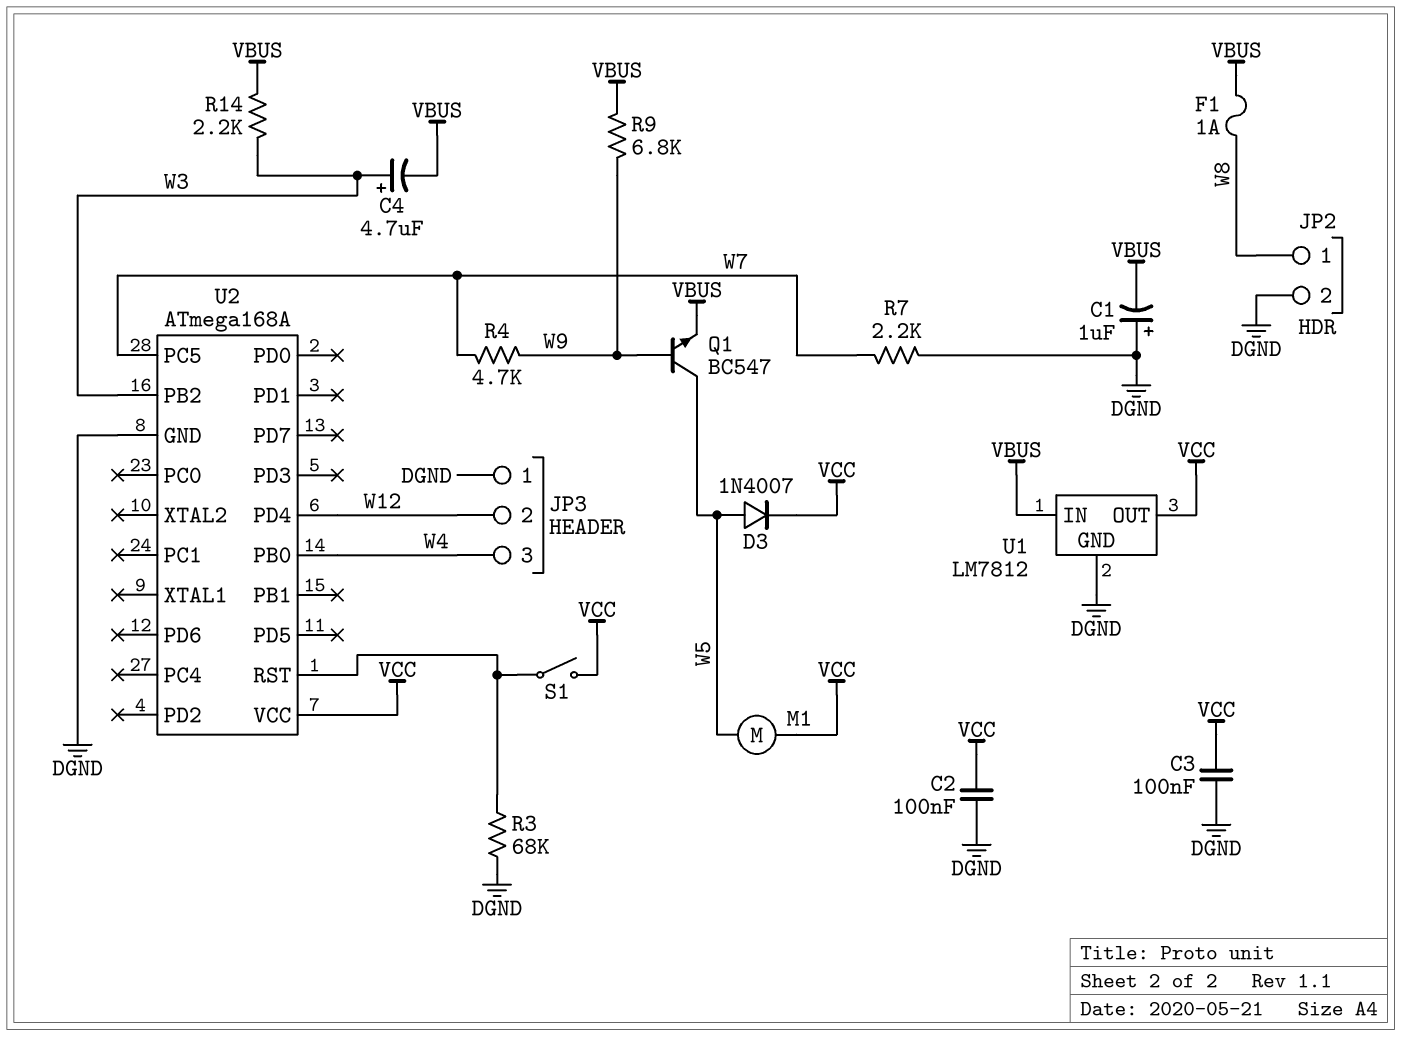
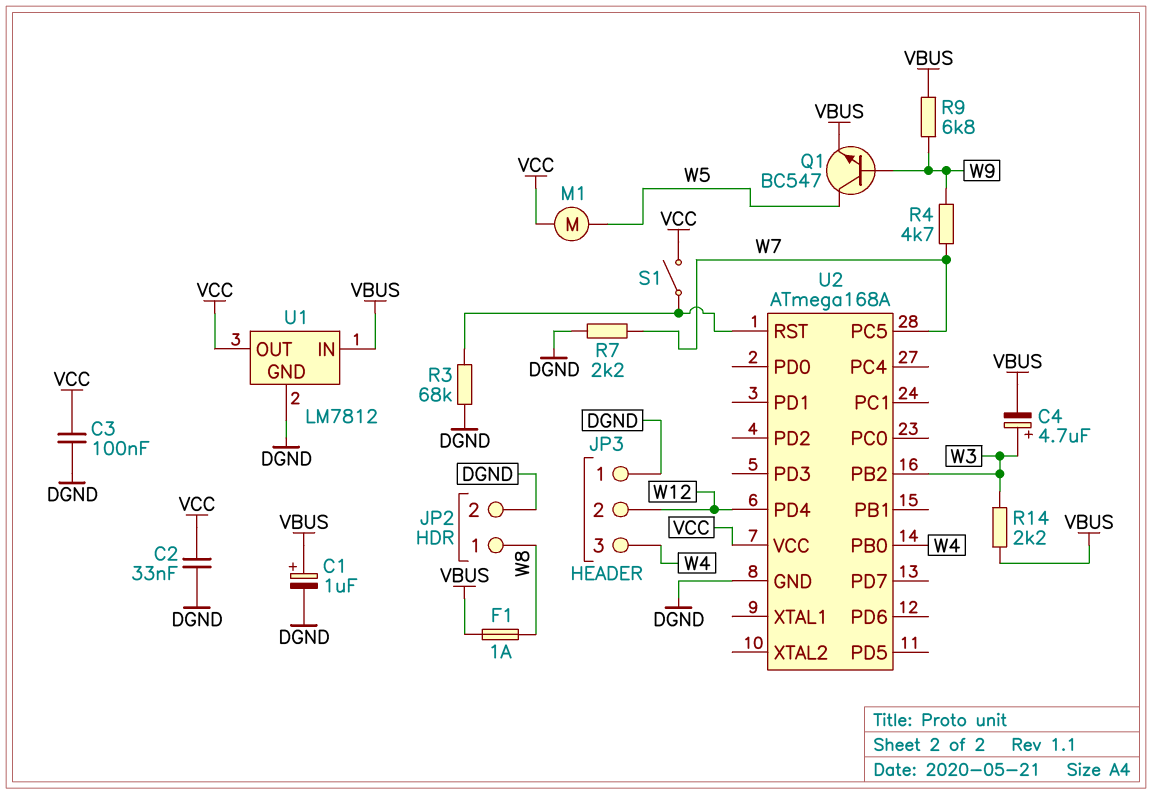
C1: 1uF (plus DGND, minus VBUS) -> 1uF (plus VBUS, minus DGND)
C2: 100nF (DGND, VCC) -> 33nF (DGND, VCC)
D3: diode 1N4007 (A W5, K VCC) -> none

